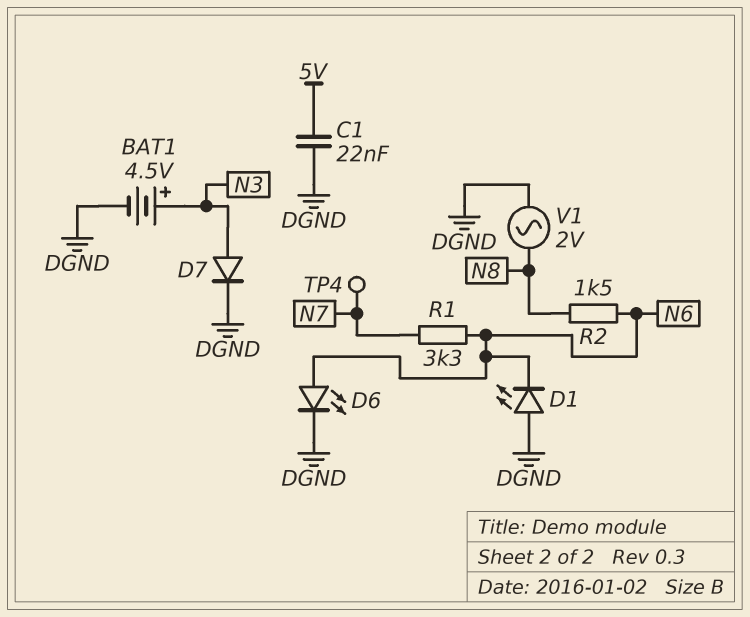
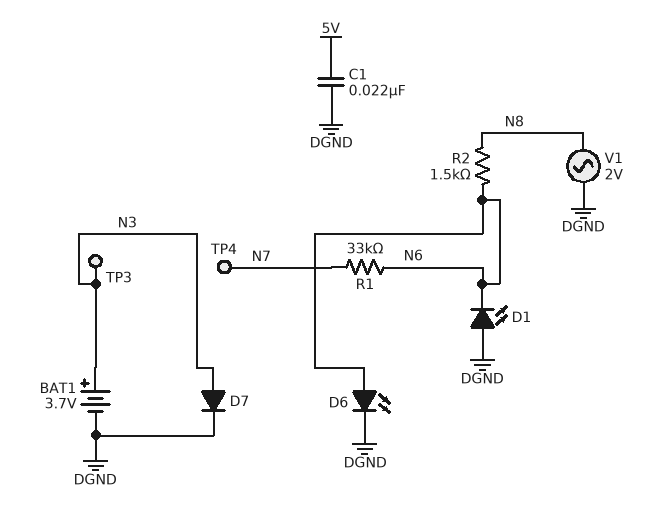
BAT1: 4.5V (plus N3, minus DGND) -> 3.7V (plus N3, minus DGND)
R1: 3.3k (N6, N7) -> 33k (N6, N7)
TP3: none -> test point (N3)

